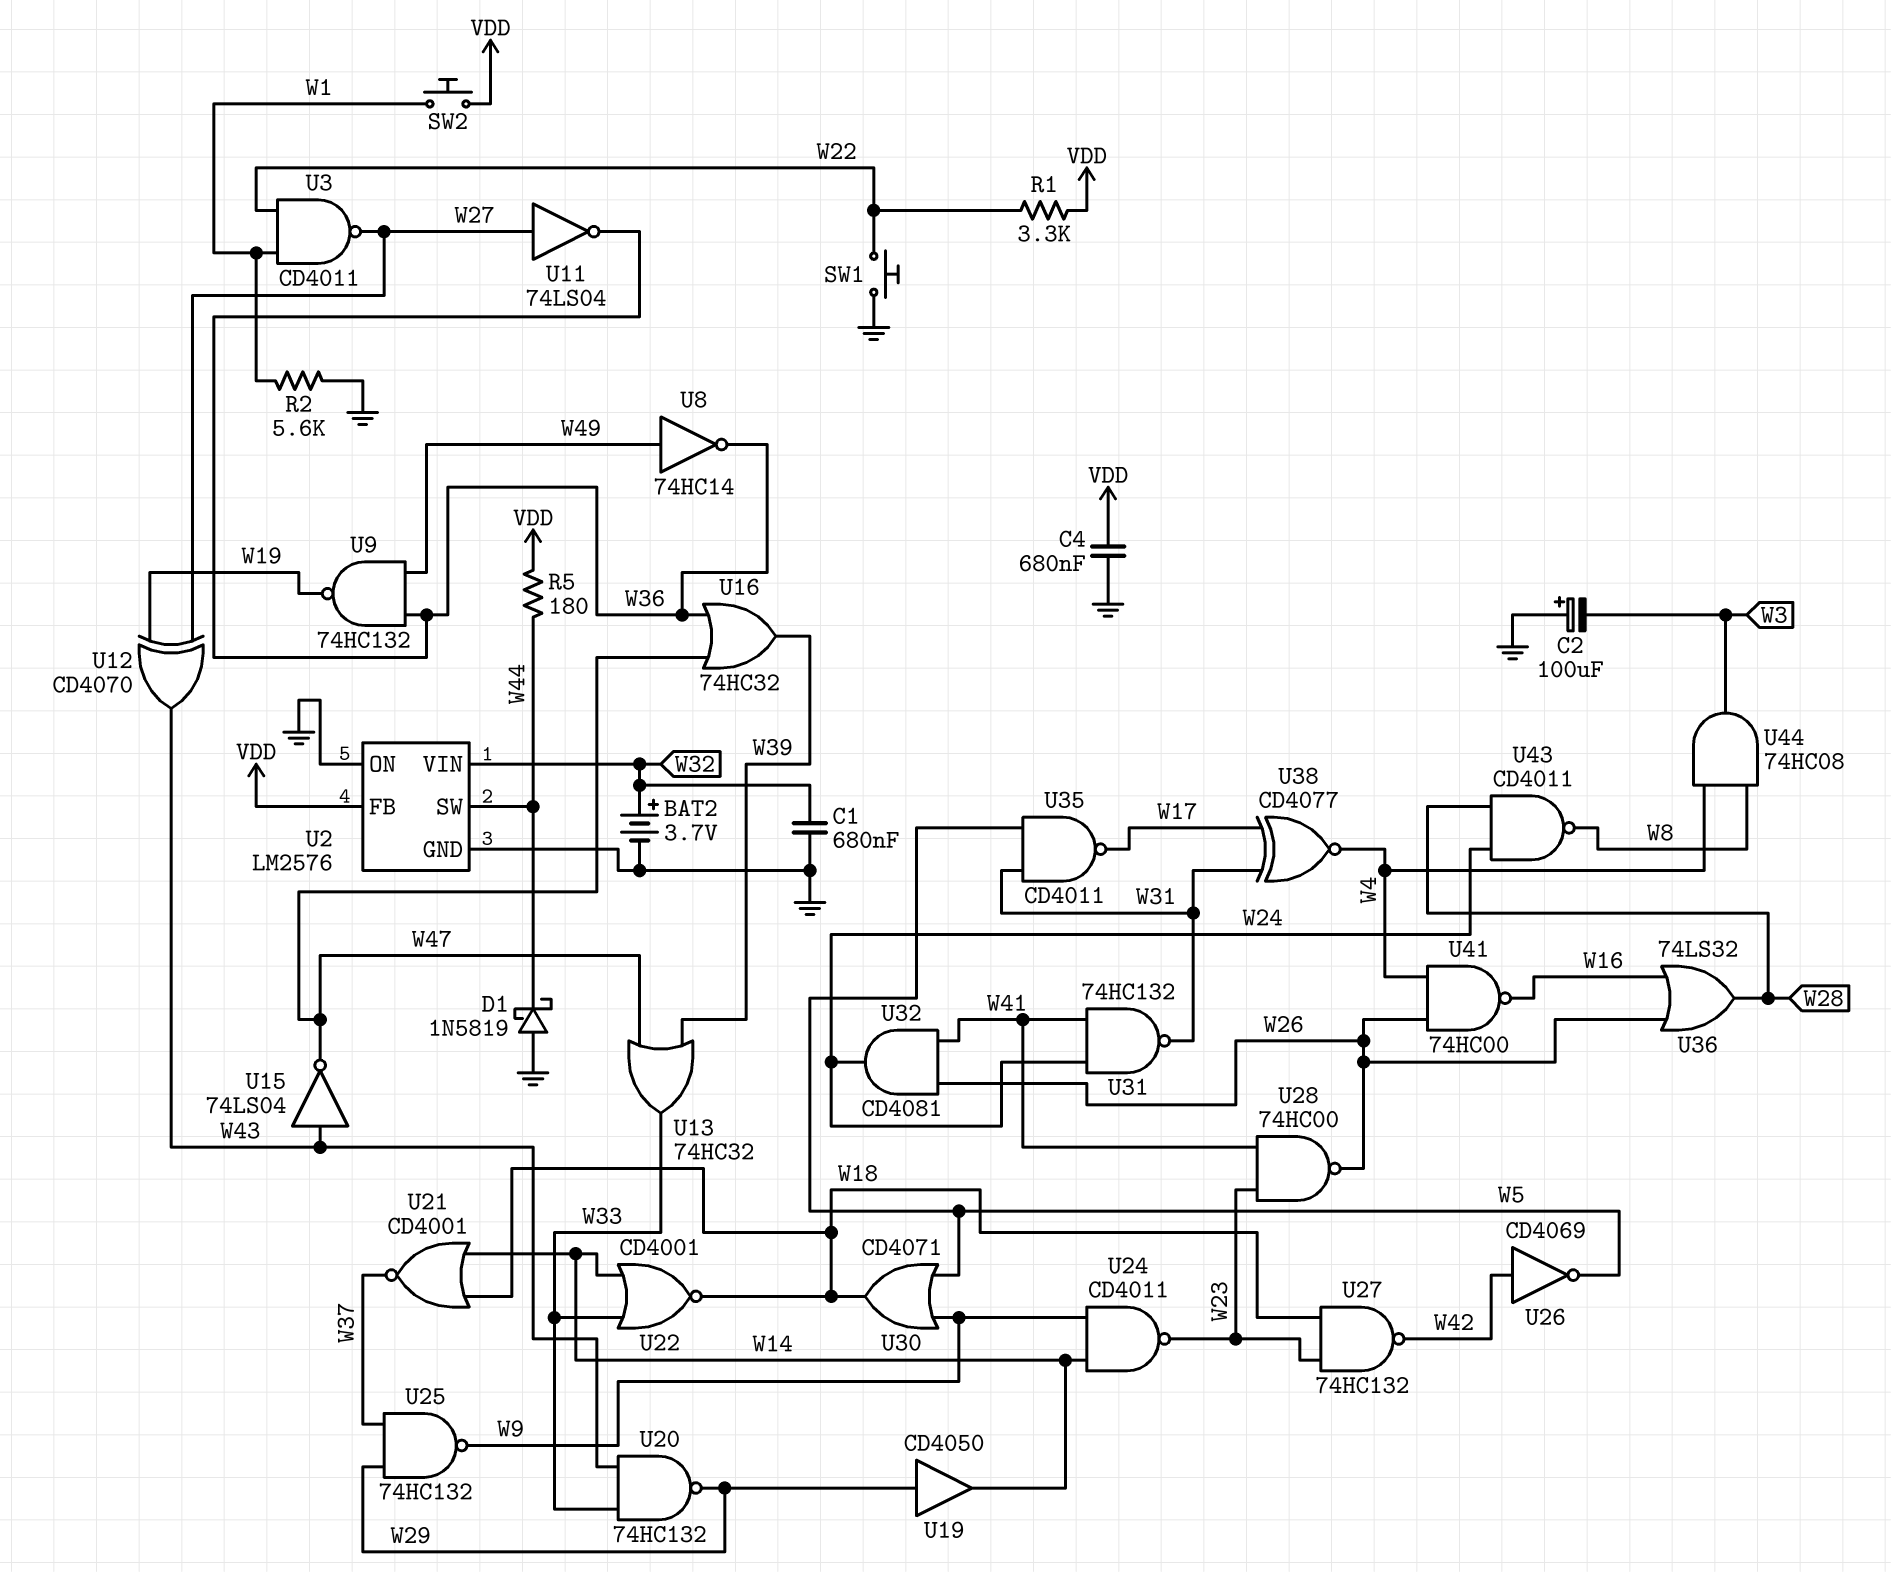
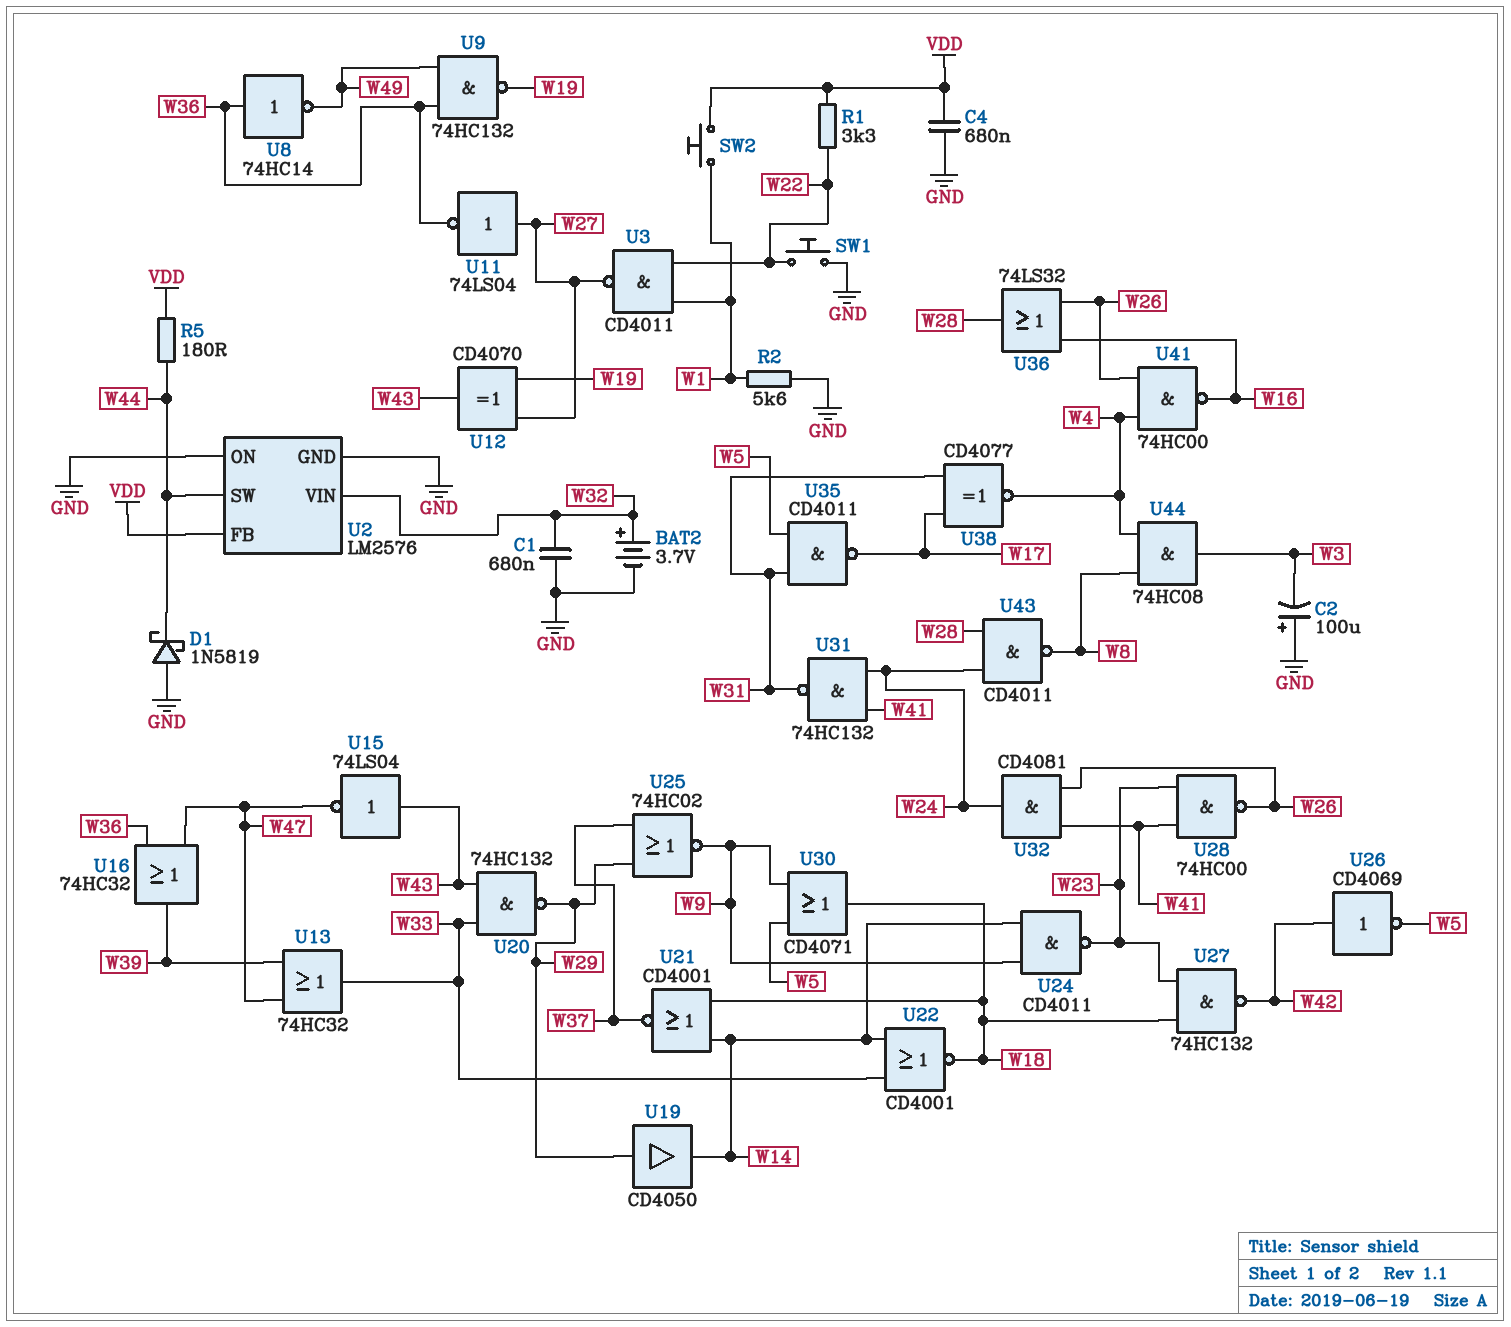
U8: NOT 74HC14 (in W49, out W36) -> NOT 74HC14 (in W36, out W49)
U25: NAND 74HC132 (in W29, in W37, out W9) -> NOR 74HC02 (in W29, in W37, out W9)

